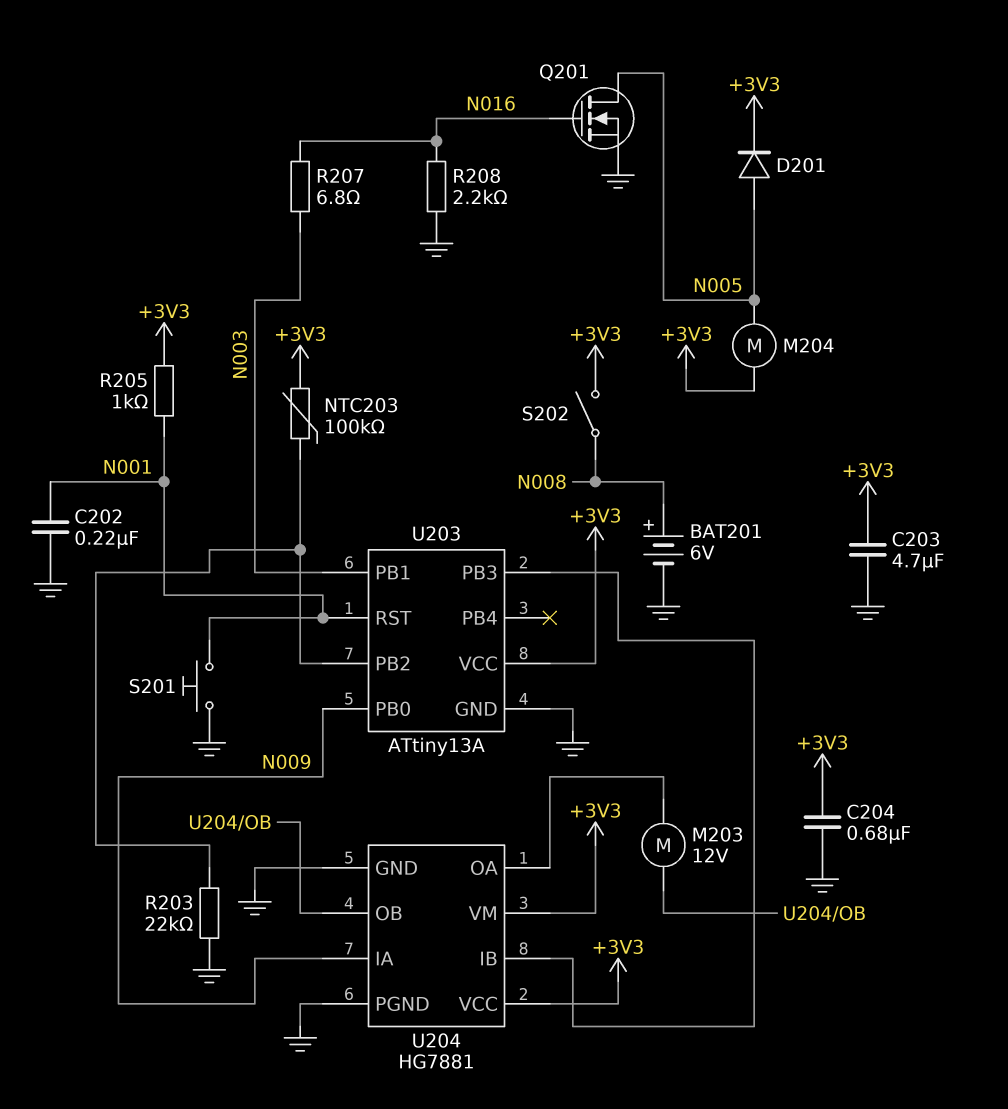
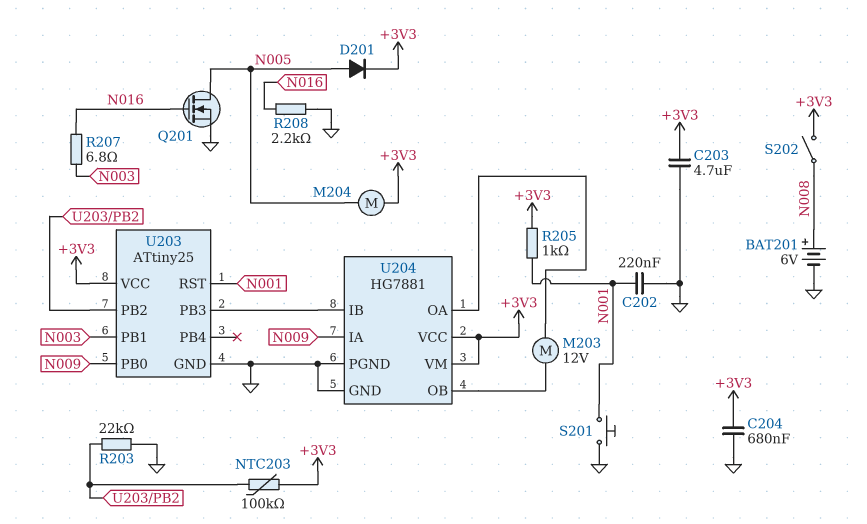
U203: ATtiny13A -> ATtiny25

